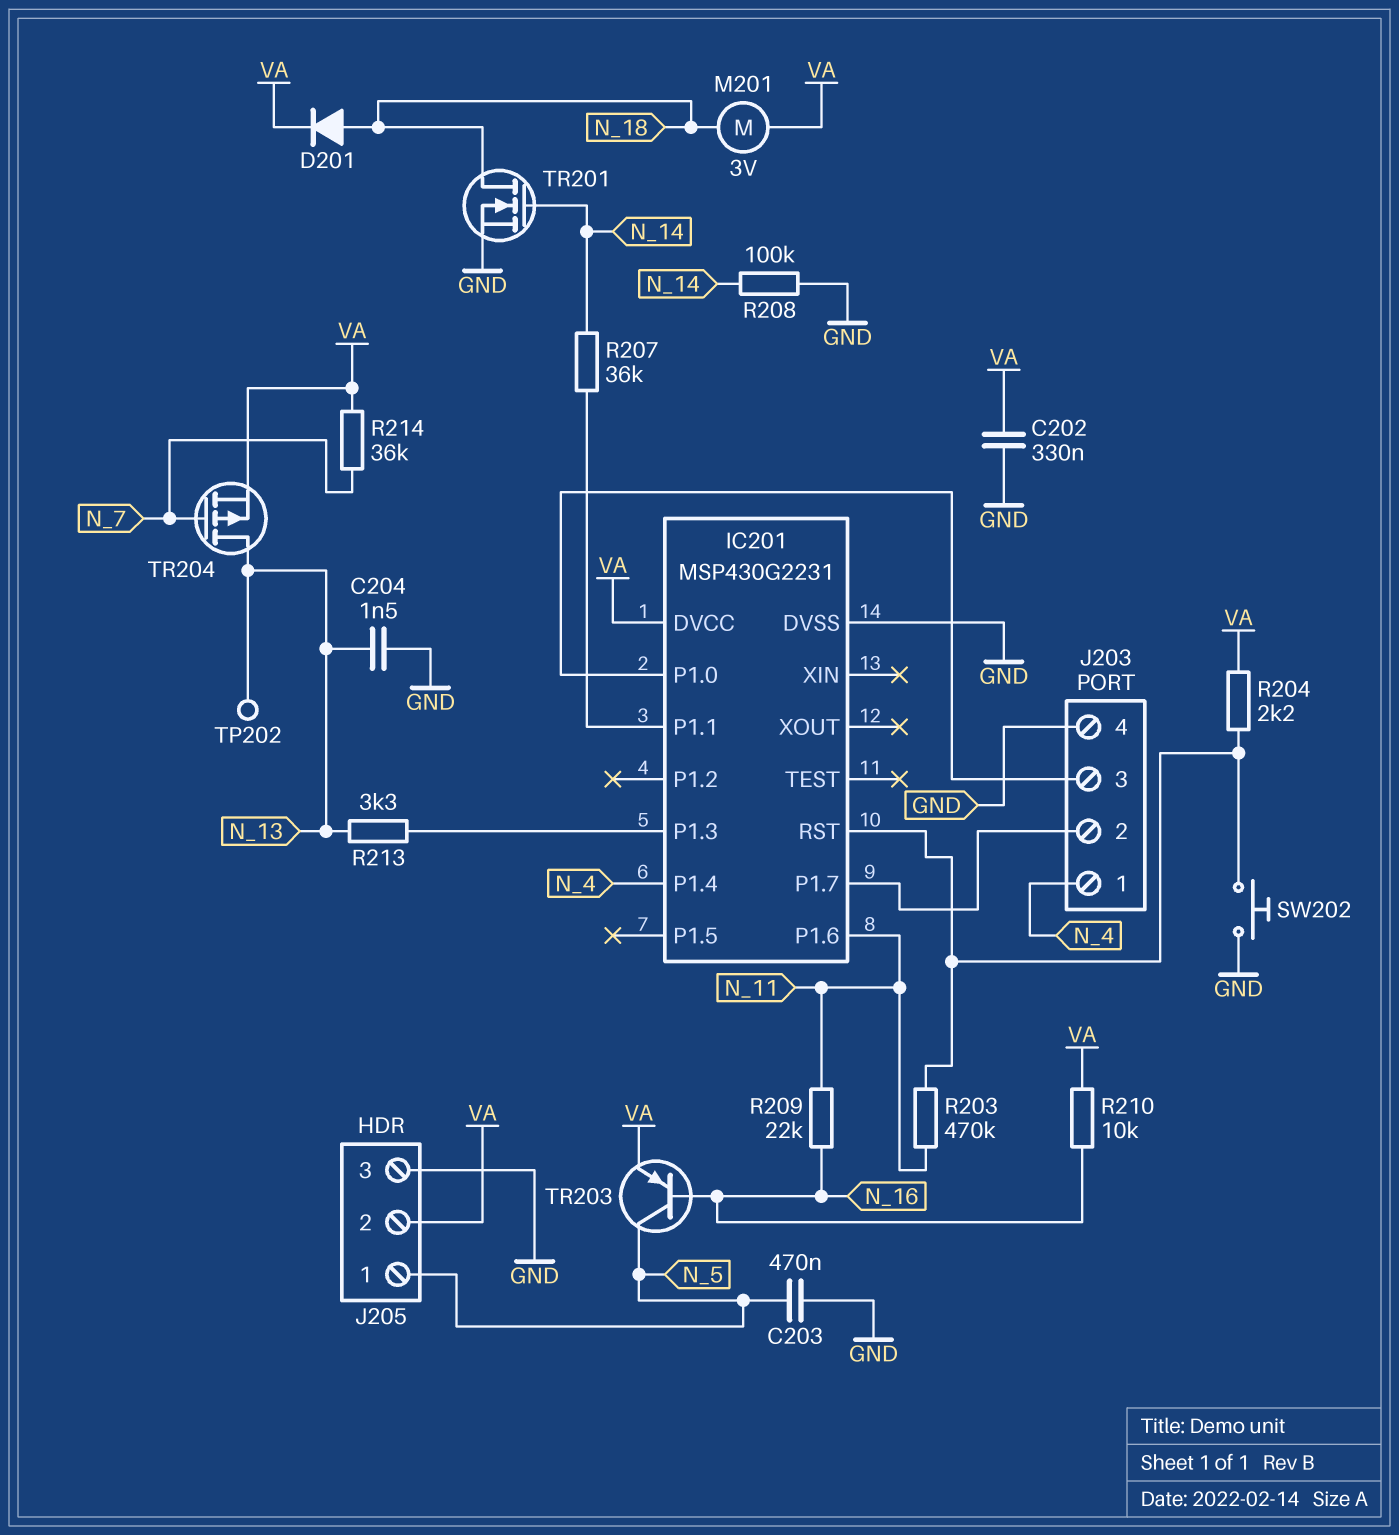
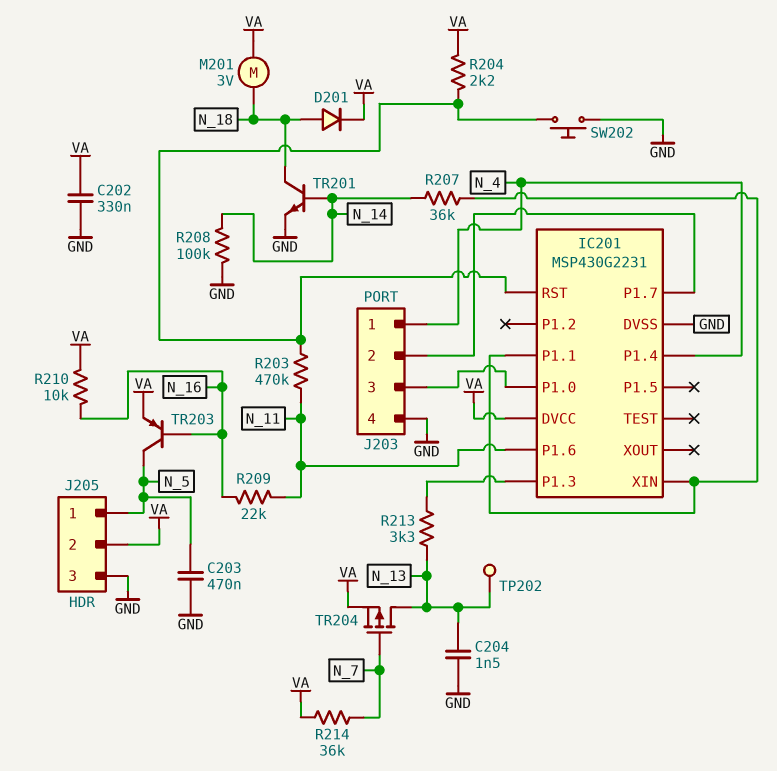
IC201 pin XIN: none -> IC201/P1.1
TR201: NMOS (G N_14, D N_18, S GND) -> NPN (B N_14, C N_18, E GND)

